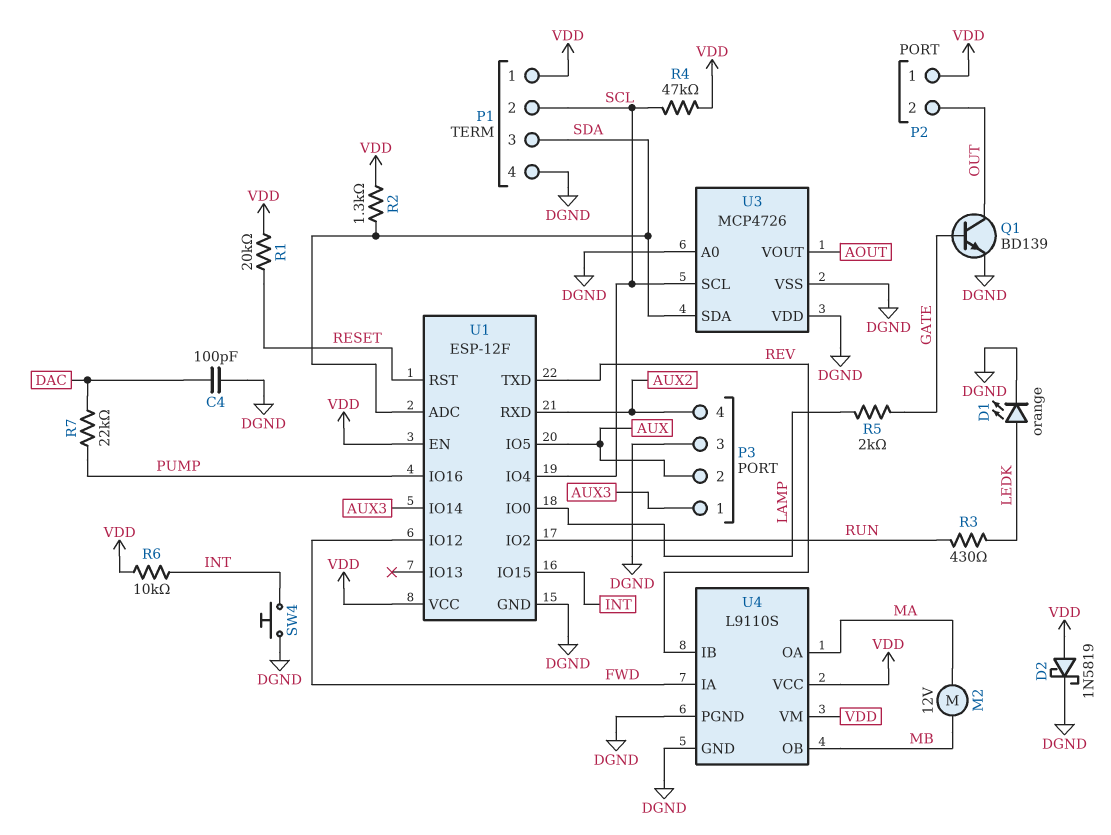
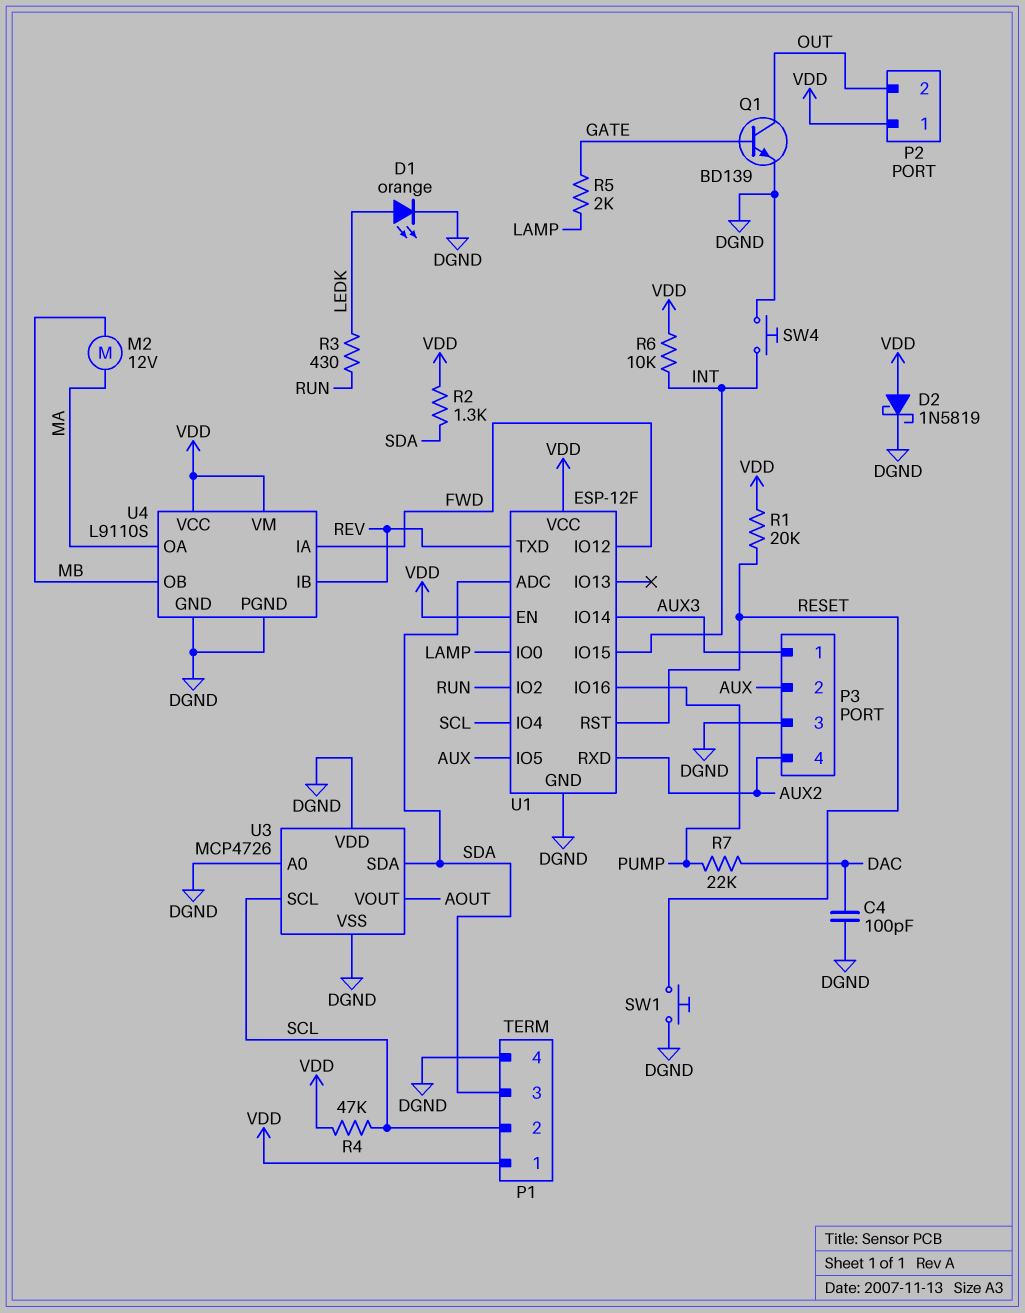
SW1: none -> button (DGND, RESET)

